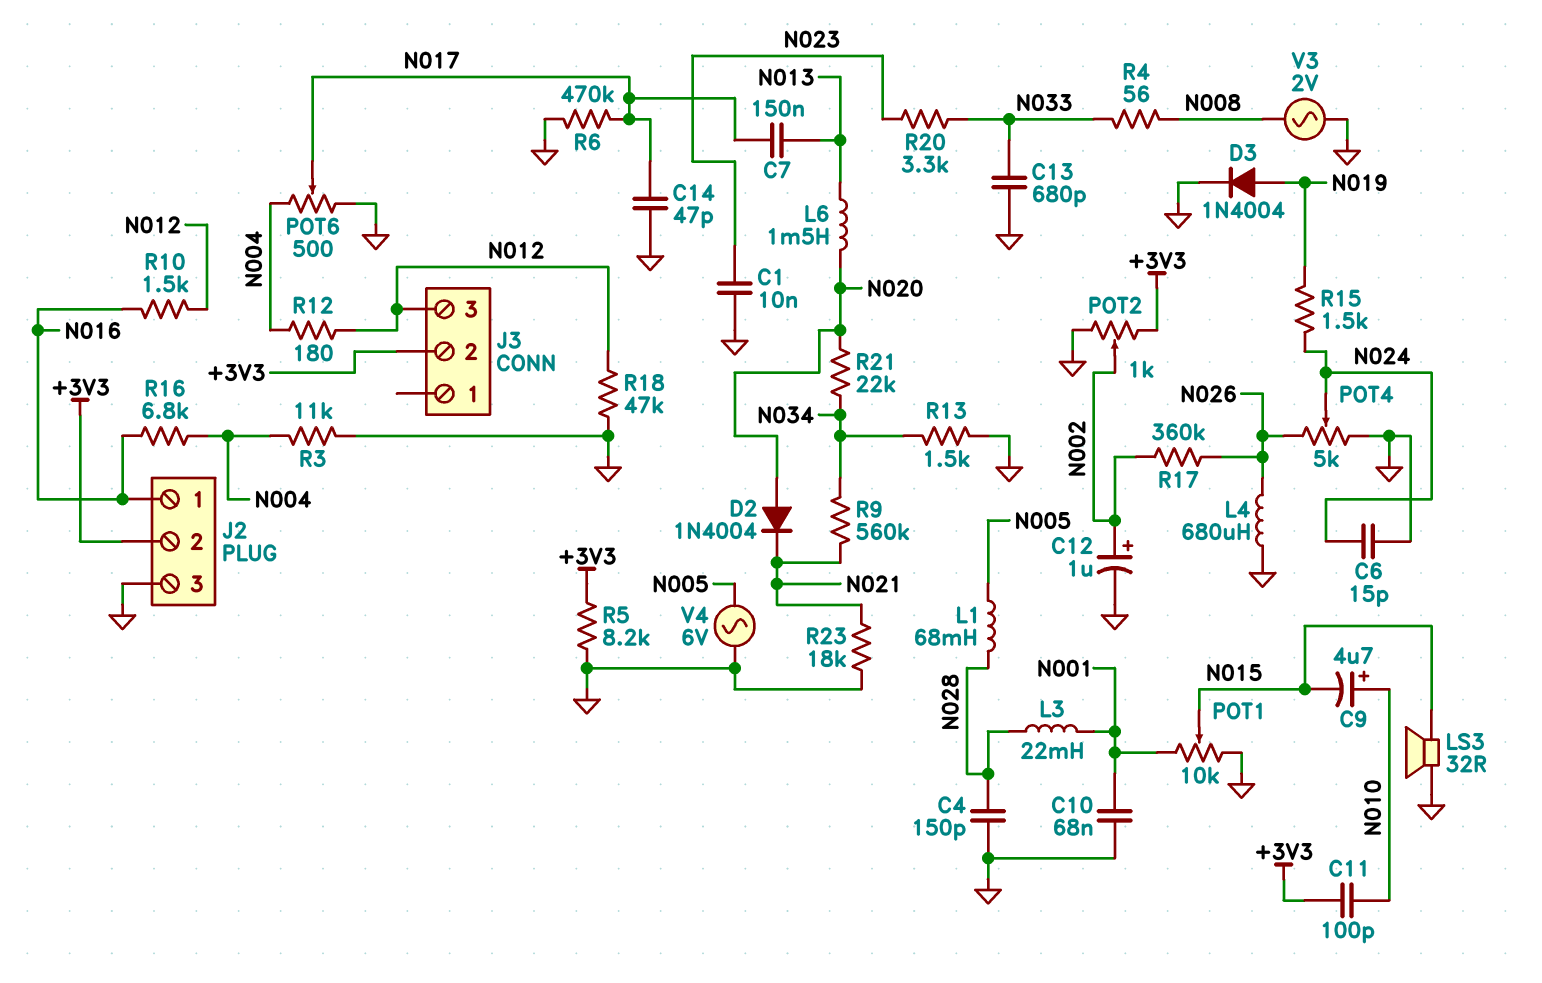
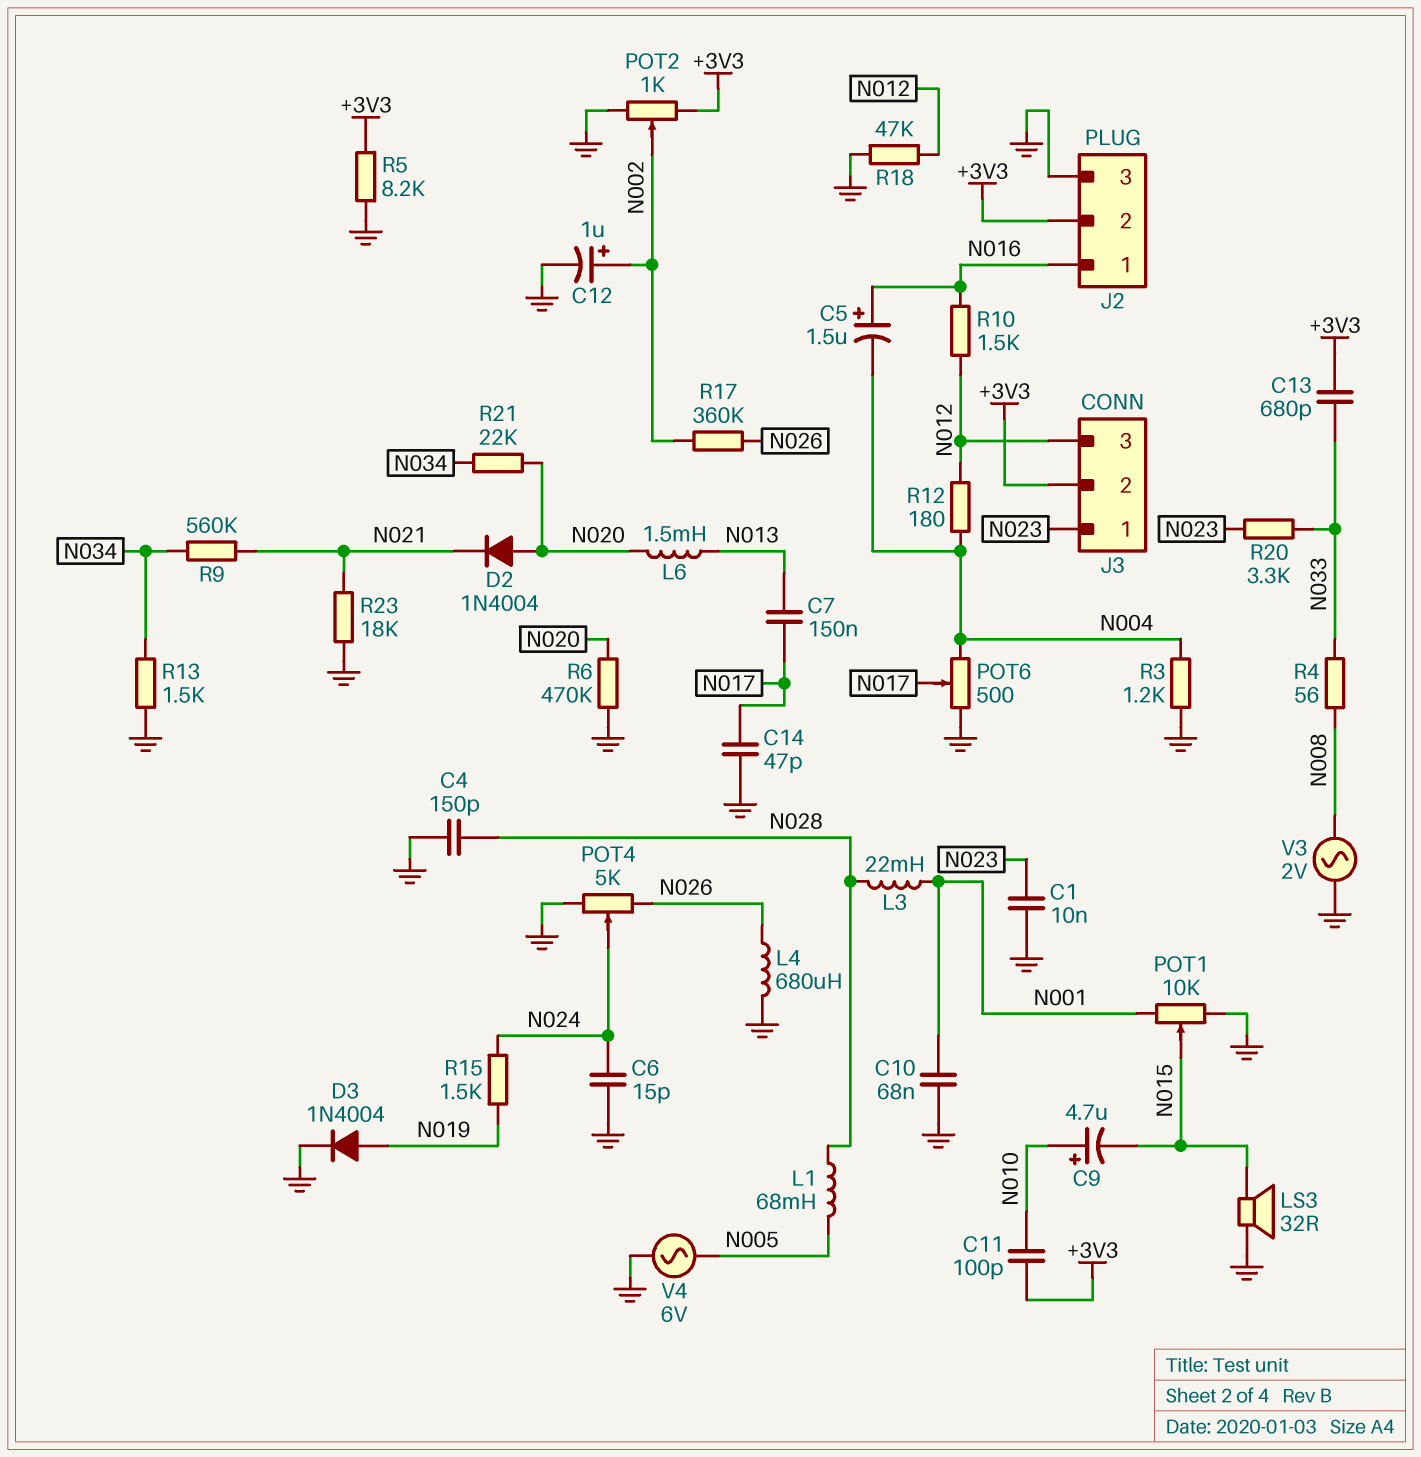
C5: none -> 1.5uF (plus N016, minus N004)
C13: 680pF (GND, N033) -> 680pF (+3V3, N033)
J3 pin 1: none -> N023
R3: 11k (GND, N004) -> 1.2k (GND, N004)
R6: 470k (GND, N017) -> 470k (GND, N020)
R16: 6.8k (N004, N016) -> none

